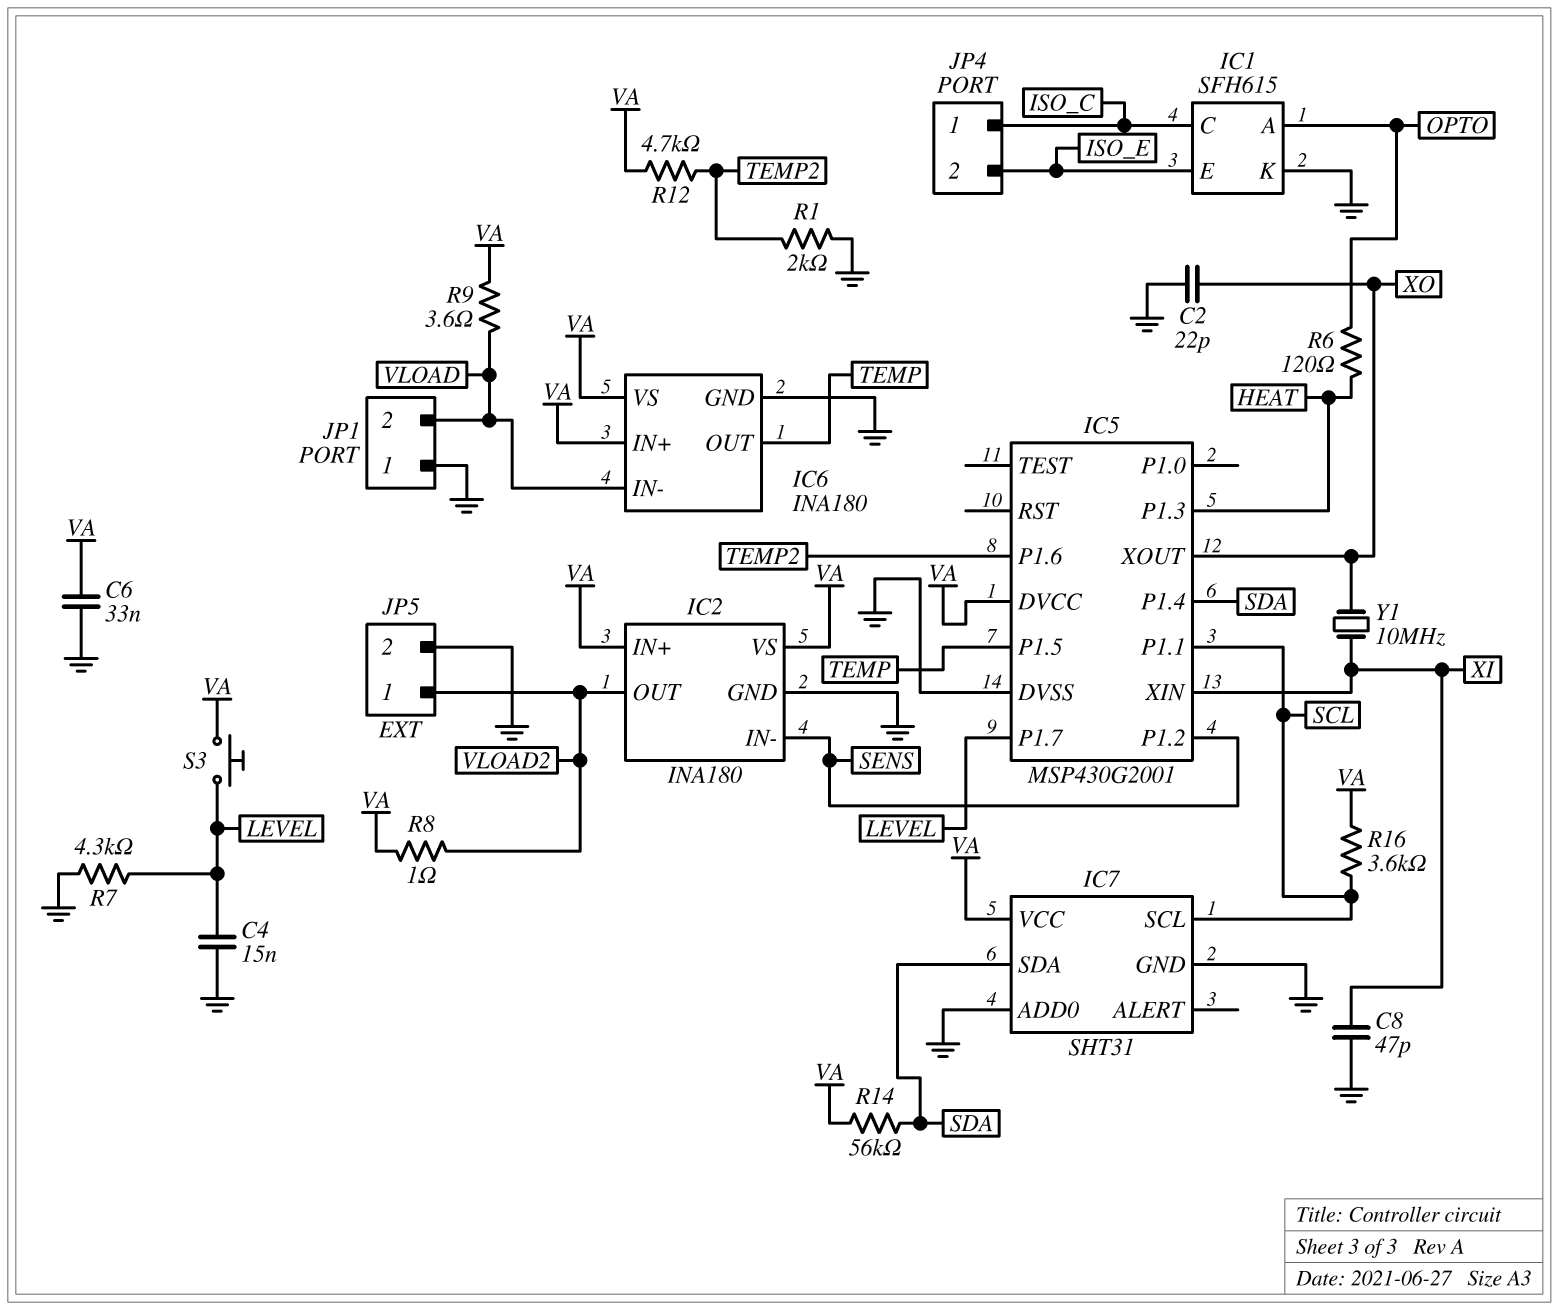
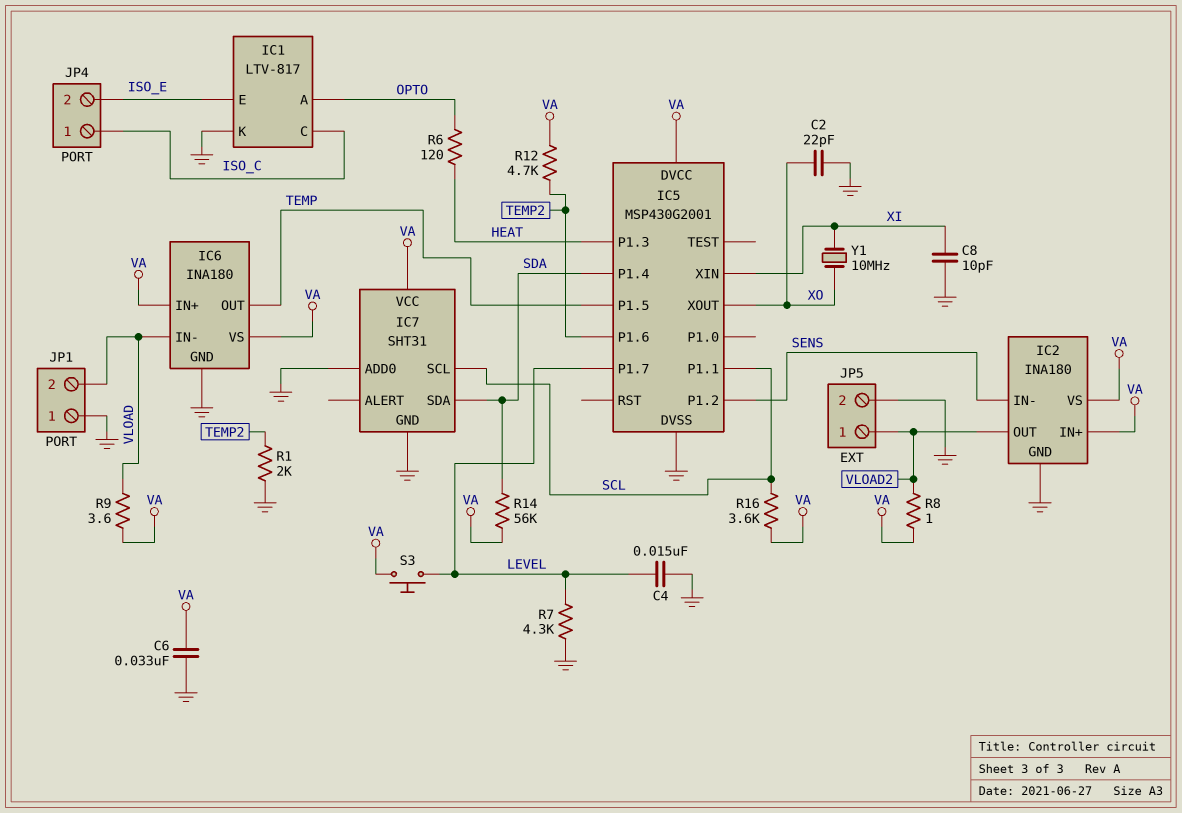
C8: 47pF (GND, XI) -> 10pF (GND, XI)
IC1: SFH615 -> LTV-817

